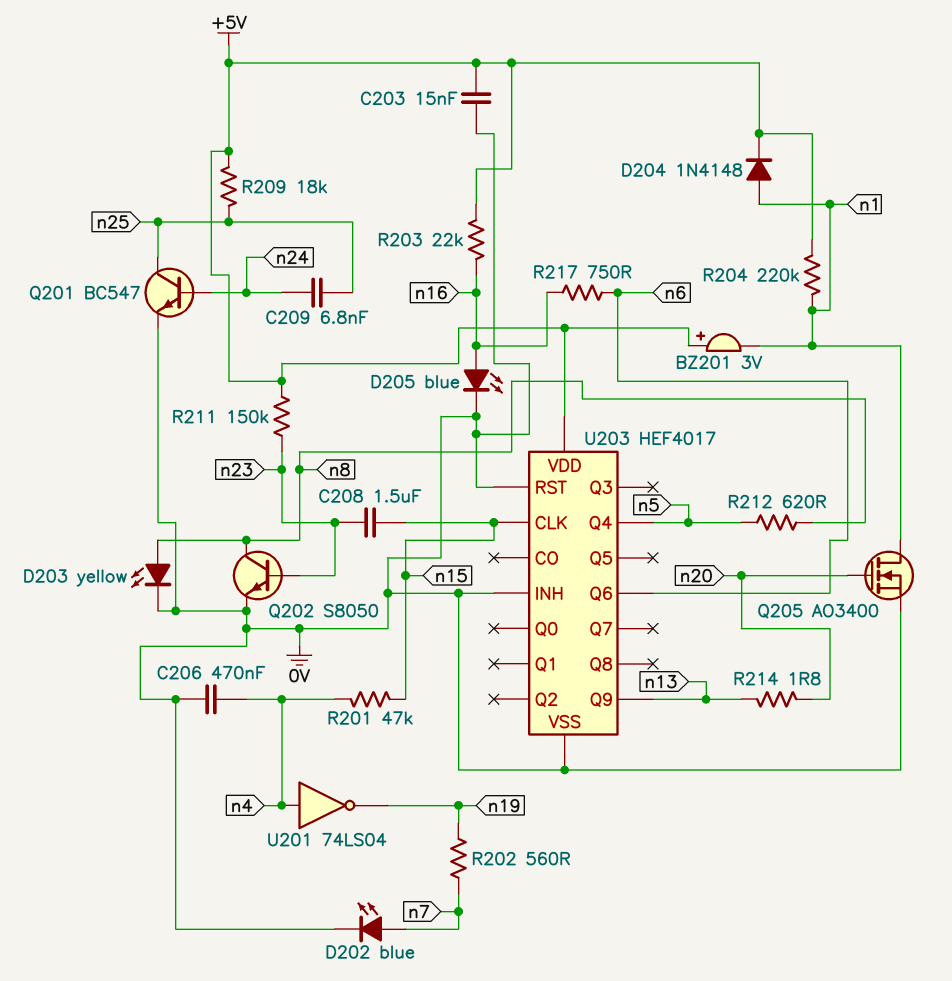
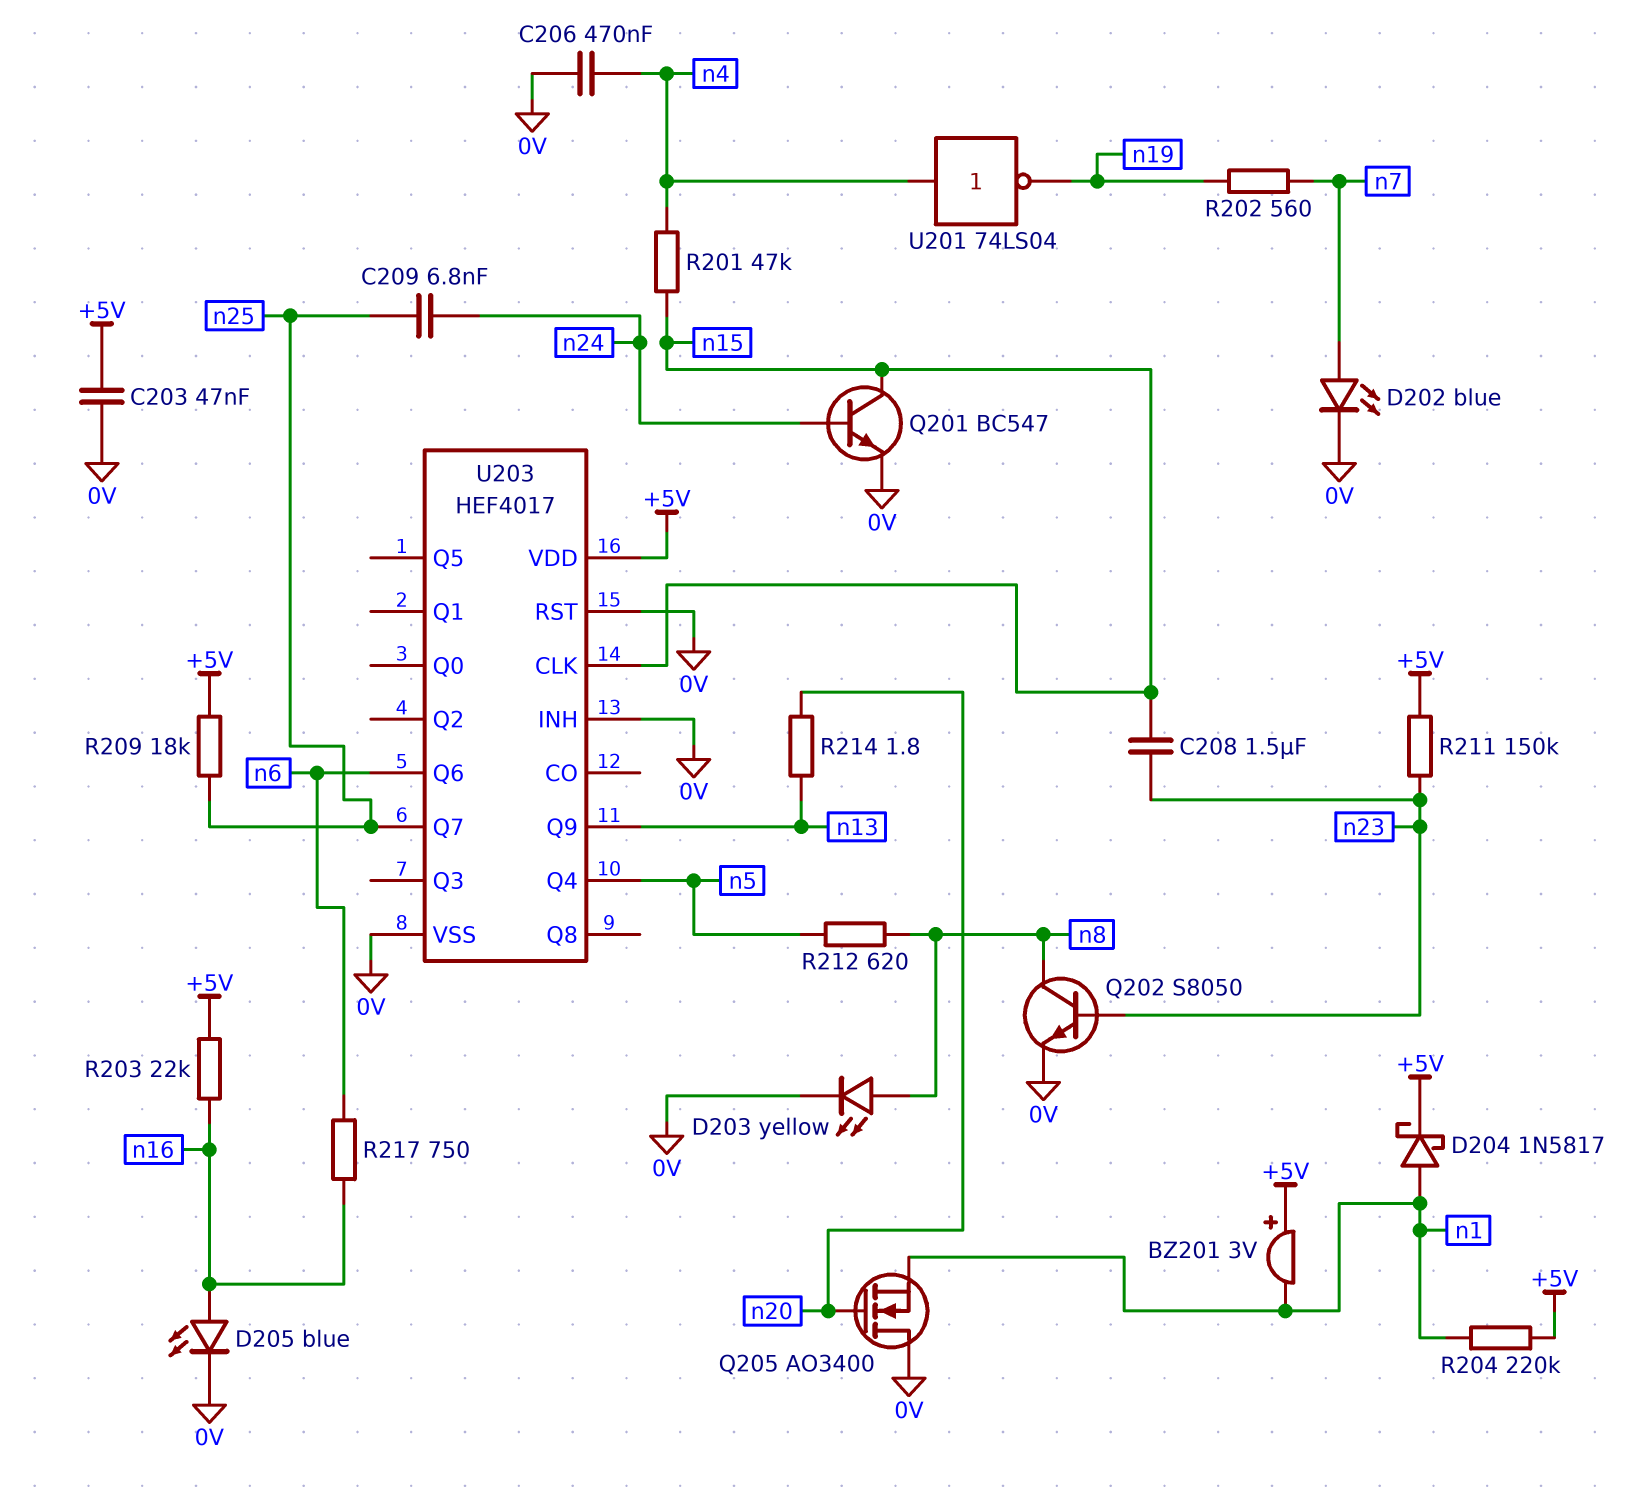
C203: 15nF (+5V, 0V) -> 47nF (+5V, 0V)
D204: diode 1N4148 (A n1, K +5V) -> schottky 1N5817 (A n1, K +5V)
Q201: NPN BC547 (B n24, C n25, E 0V) -> NPN BC547 (B n24, C n15, E 0V)
Q205: NMOS AO3400 (G n20, D n1, S 0V) -> NMOS AO3400 (G n20, D 0V, S n1)
U203 pin Q7: none -> n25

